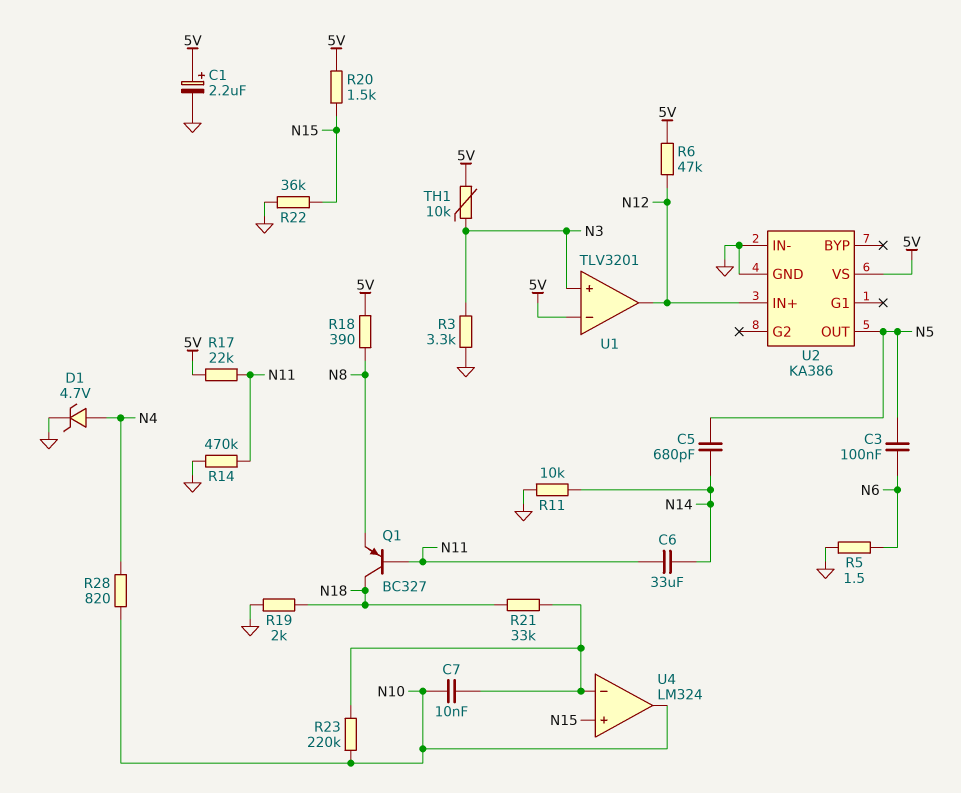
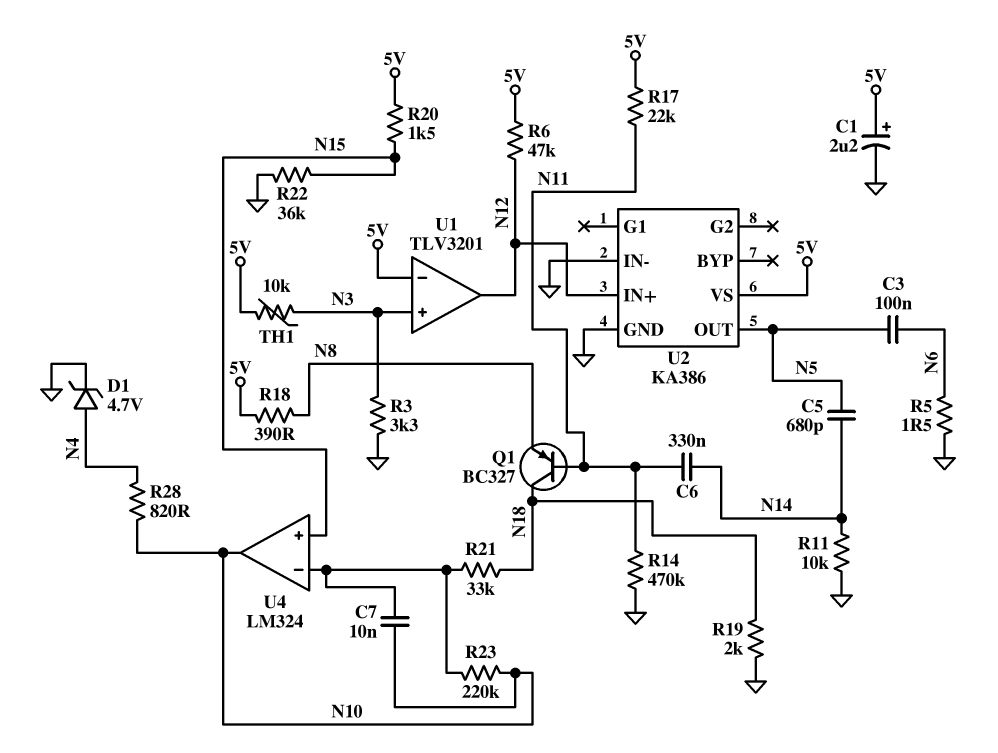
C6: 33uF (N11, N14) -> 330nF (N11, N14)

